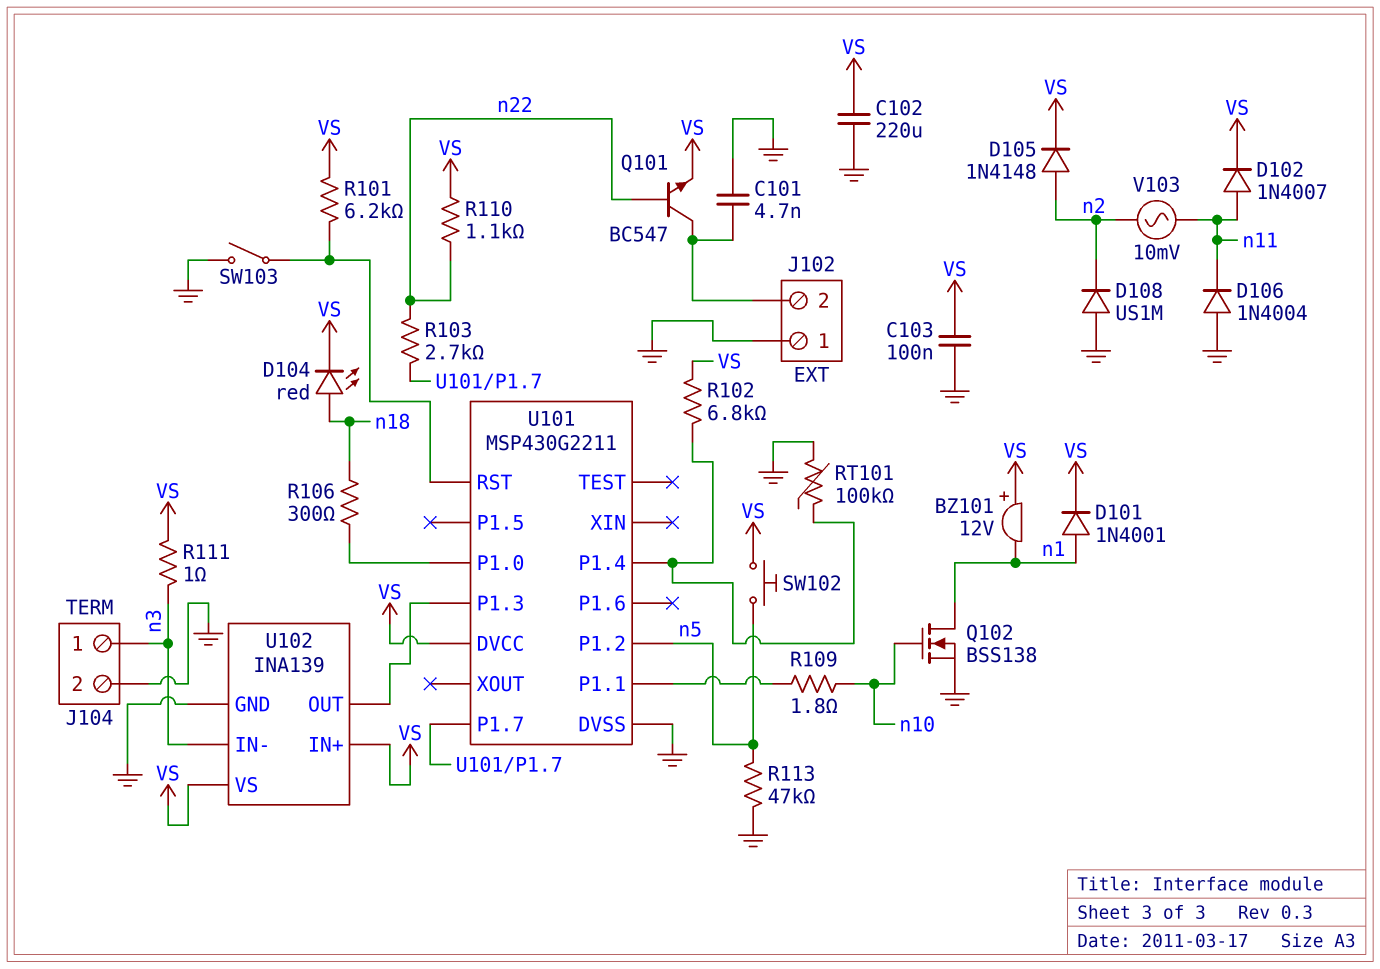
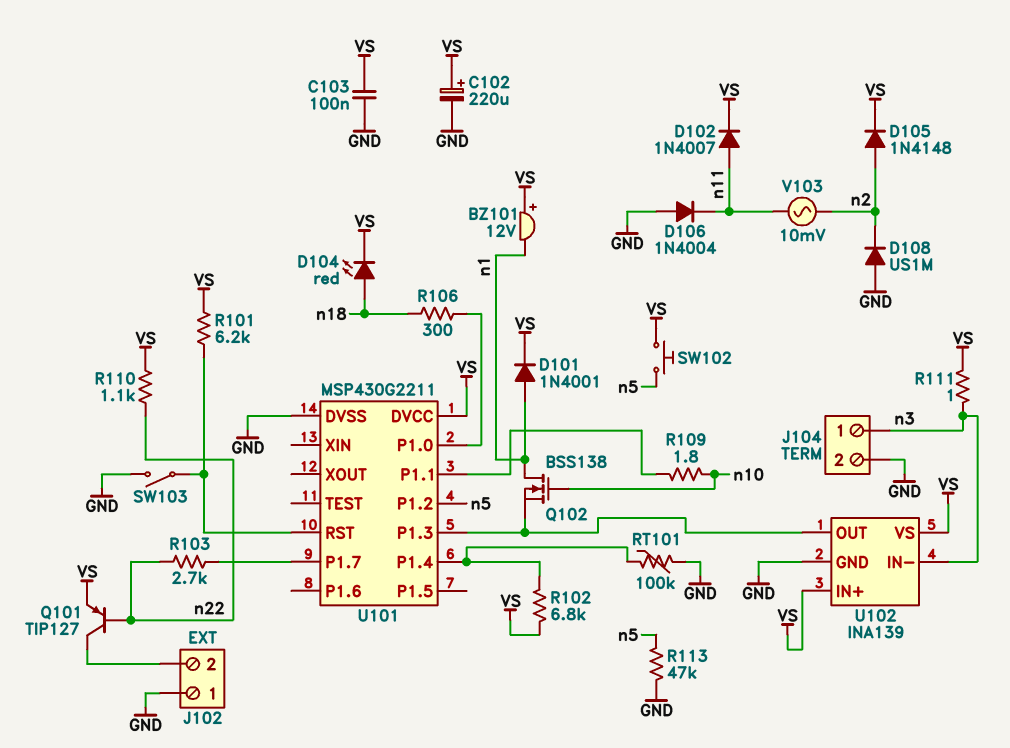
C101: 4.7nF (GND, J102/2) -> none
C102: 220uF (GND, VS) -> 220uF (plus VS, minus GND)
Q101: NPN BC547 (B n22, C J102/2, E VS) -> PNP TIP127 (B n22, C J102/2, E VS)
Q102: NMOS BSS138 (G n10, D n1, S GND) -> NMOS BSS138 (G n10, D n1, S U101/P1.3)

